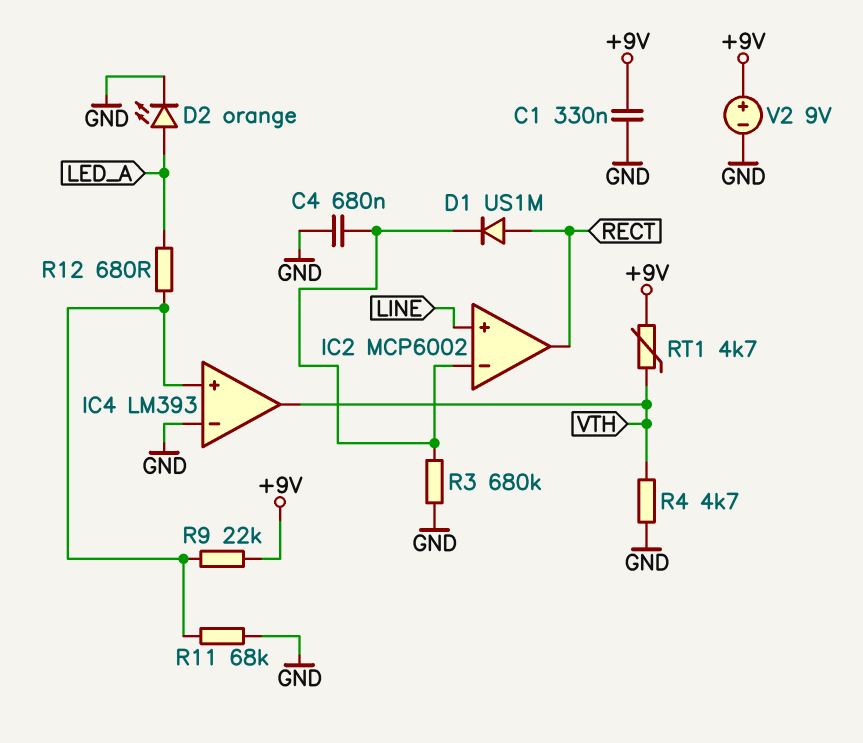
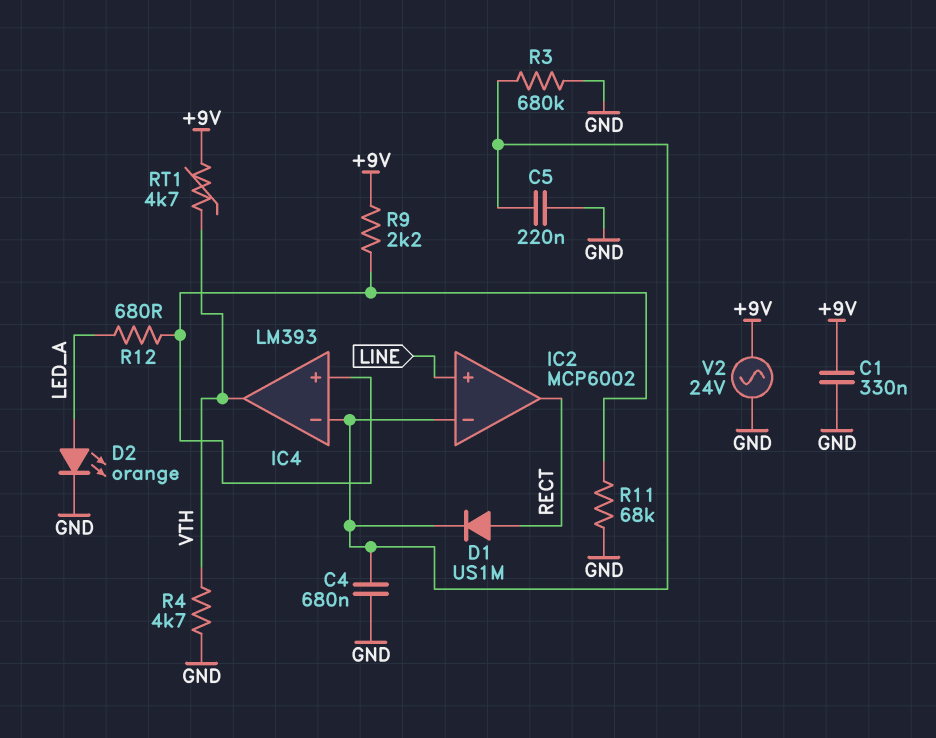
C5: none -> 220nF (GND, IC2/in-)
IC4 pin in-: GND -> IC2/in-
R9: 22k (+9V, IC4/in+) -> 2.2k (+9V, IC4/in+)
V2: 9V (plus +9V, minus GND) -> AC 24V (+9V, GND)

